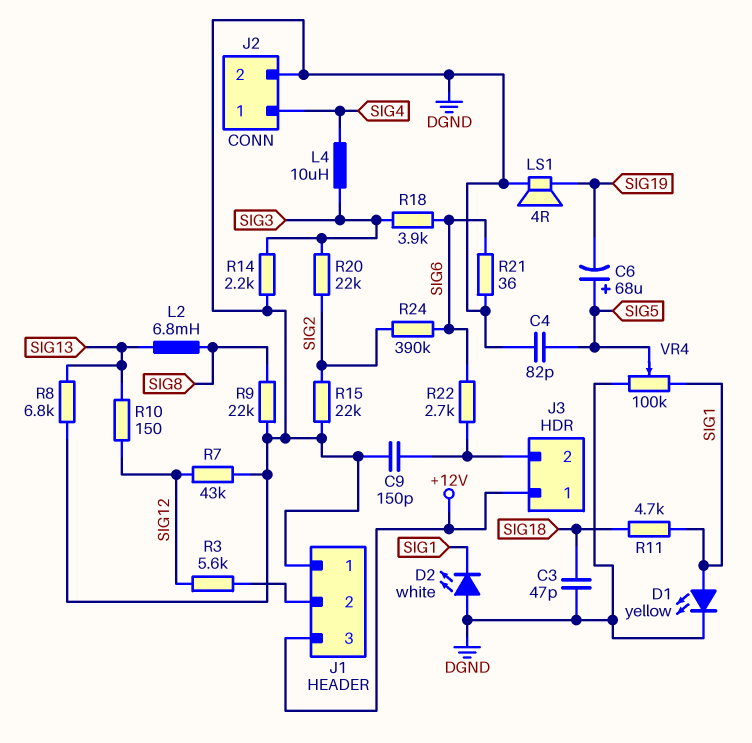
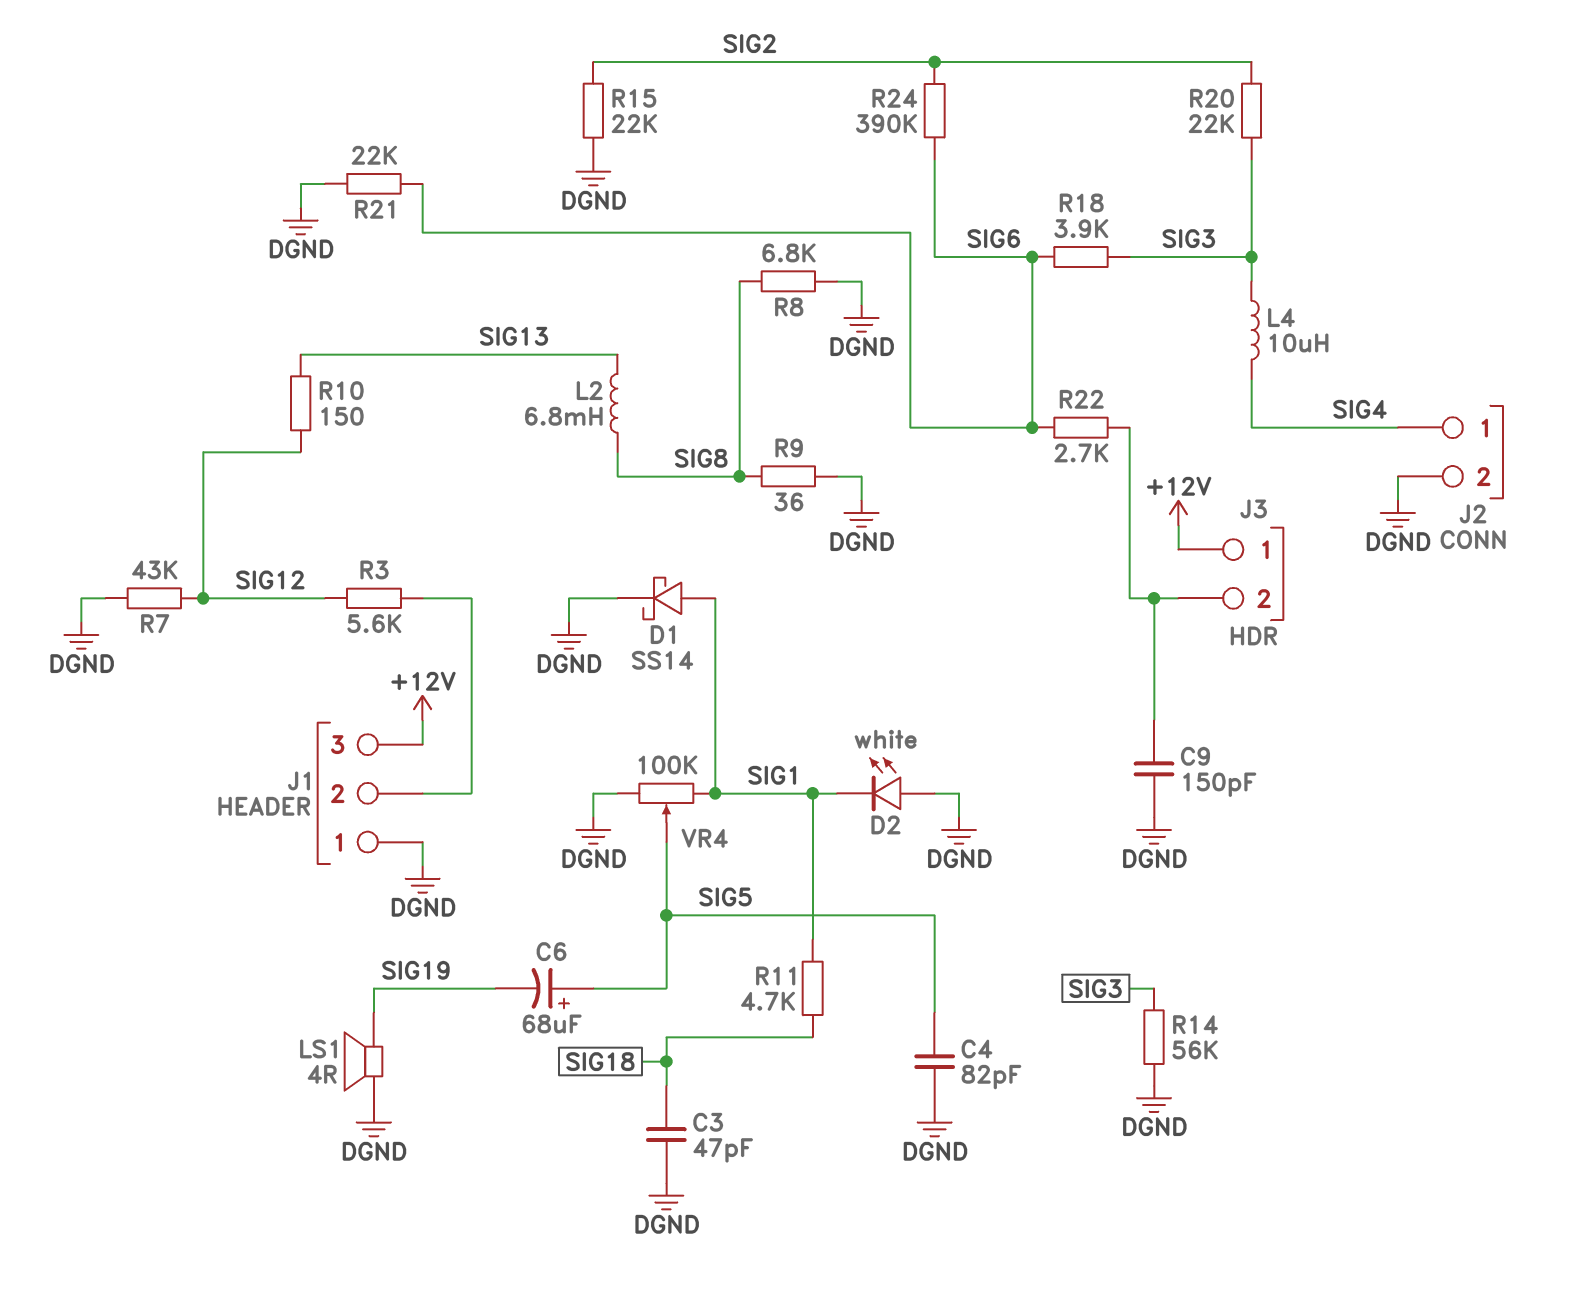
D1: LED yellow (A SIG1, K DGND) -> schottky SS14 (A SIG1, K DGND)
R8: 6.8k (DGND, SIG13) -> 6.8k (DGND, SIG8)
R9: 22k (DGND, SIG8) -> 36 (DGND, SIG8)
R14: 2.2k (DGND, SIG3) -> 56k (DGND, SIG3)
R21: 36 (DGND, SIG6) -> 22k (DGND, SIG6)

